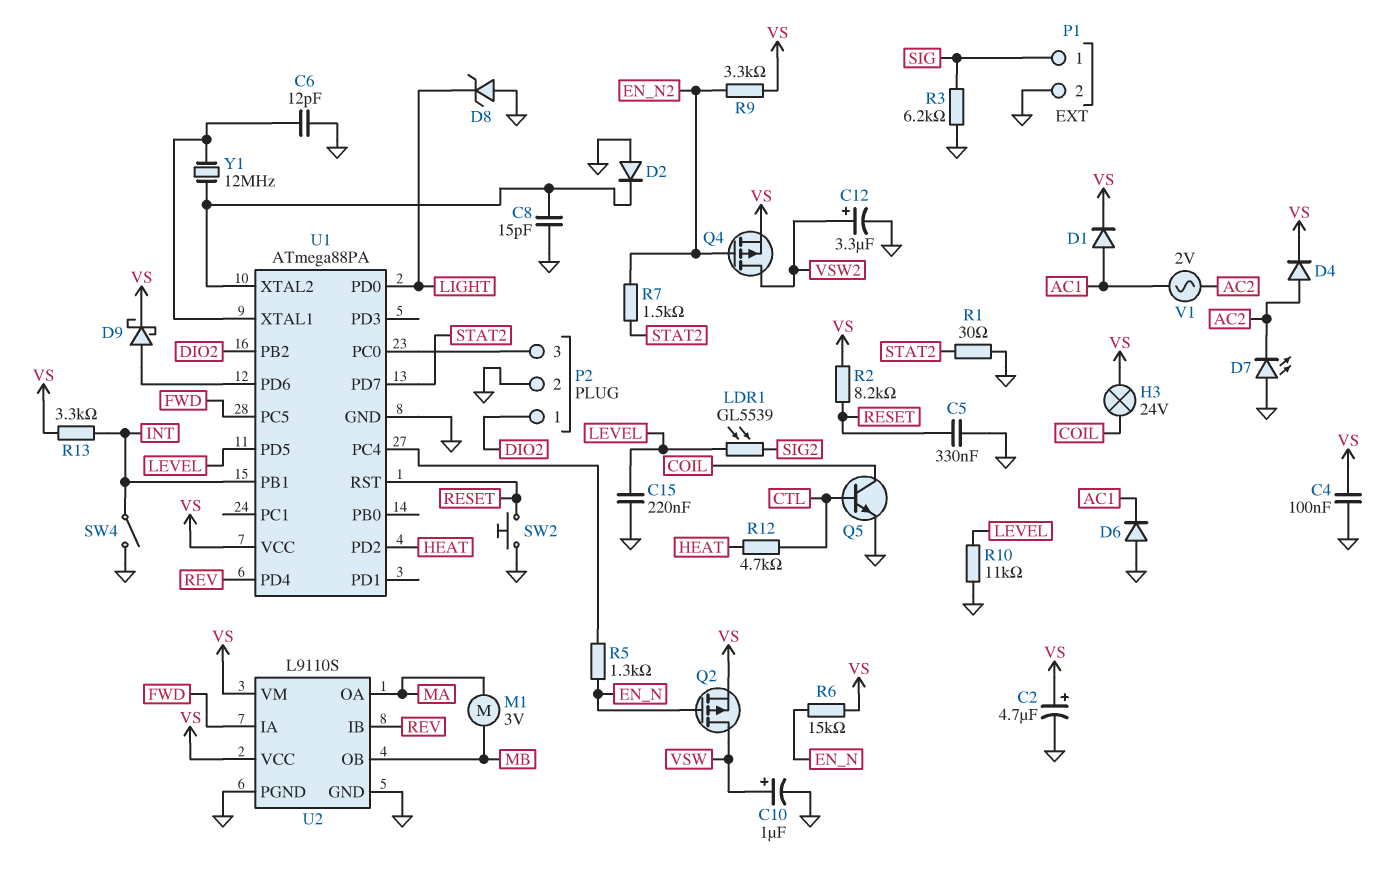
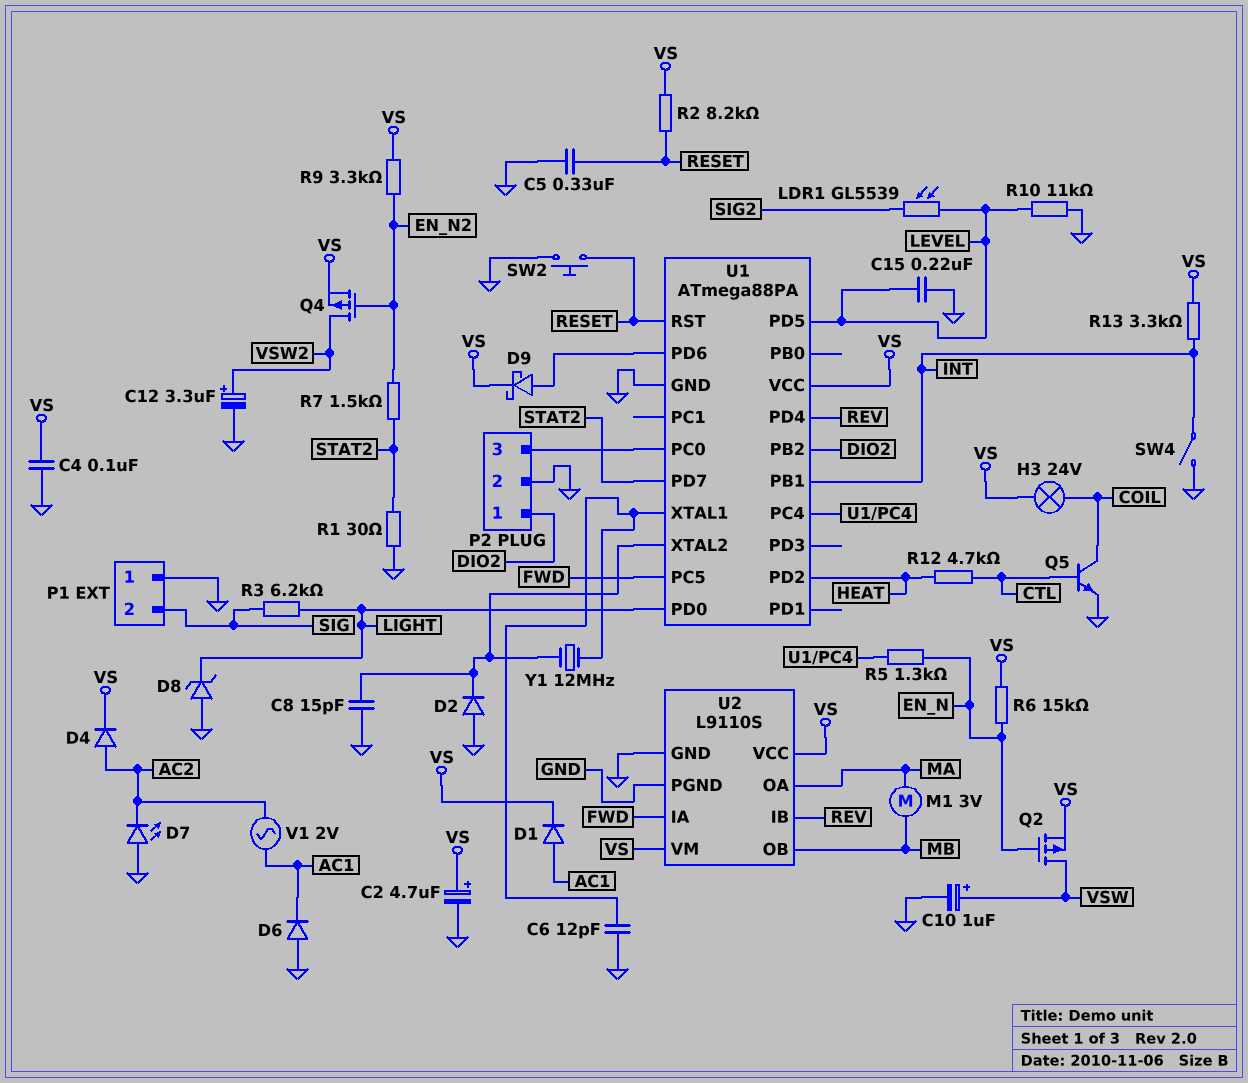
P1 pin 1: SIG -> GND
P1 pin 2: GND -> SIG
R3: 6.2k (GND, SIG) -> 6.2k (LIGHT, SIG)

